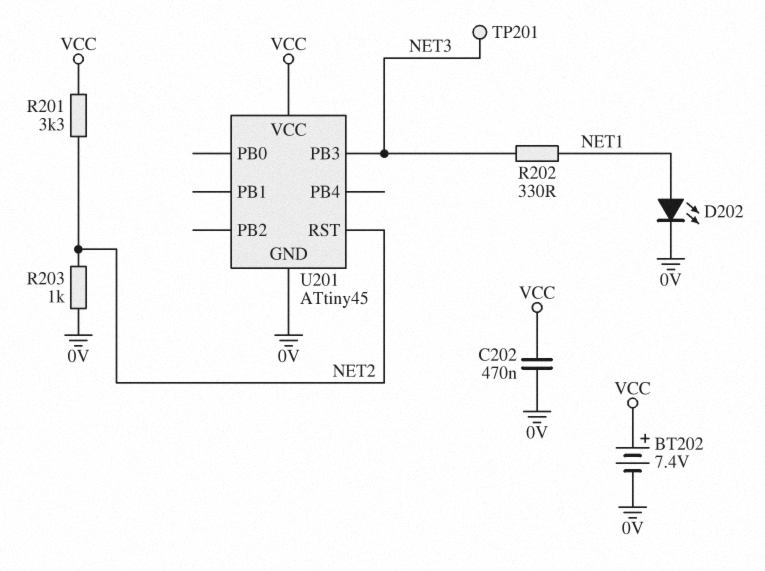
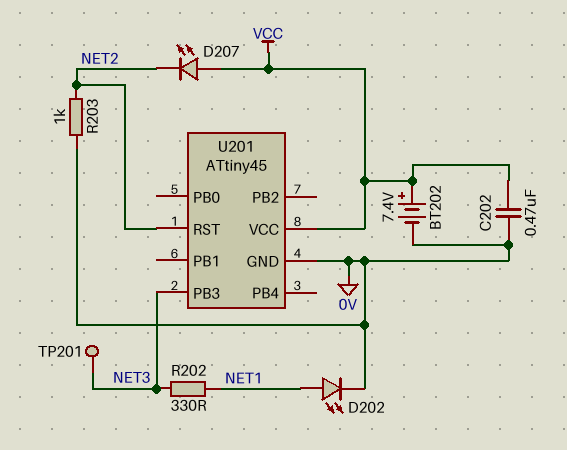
D207: none -> LED (A VCC, K NET2)
R201: 3.3k (NET2, VCC) -> none

